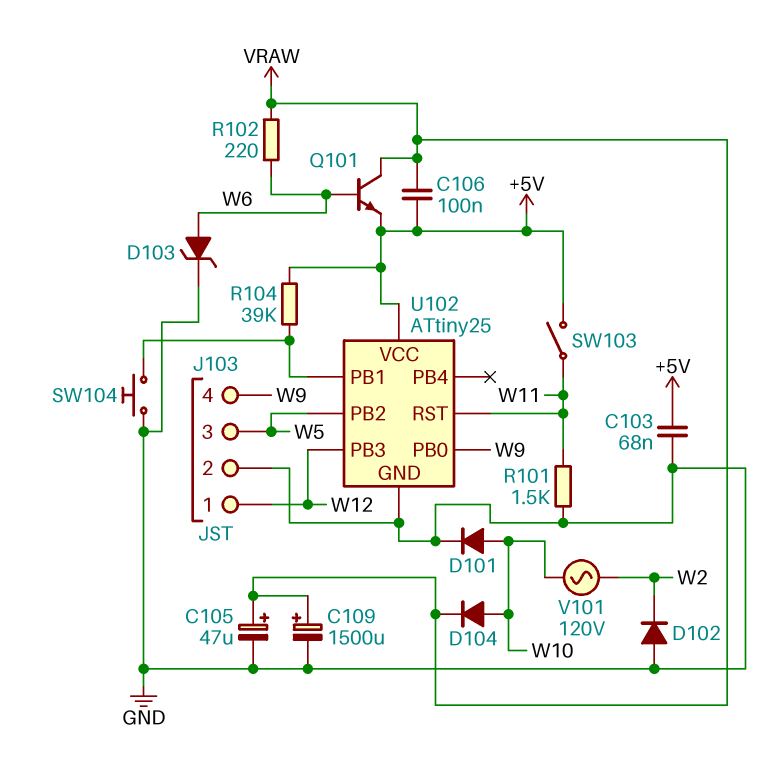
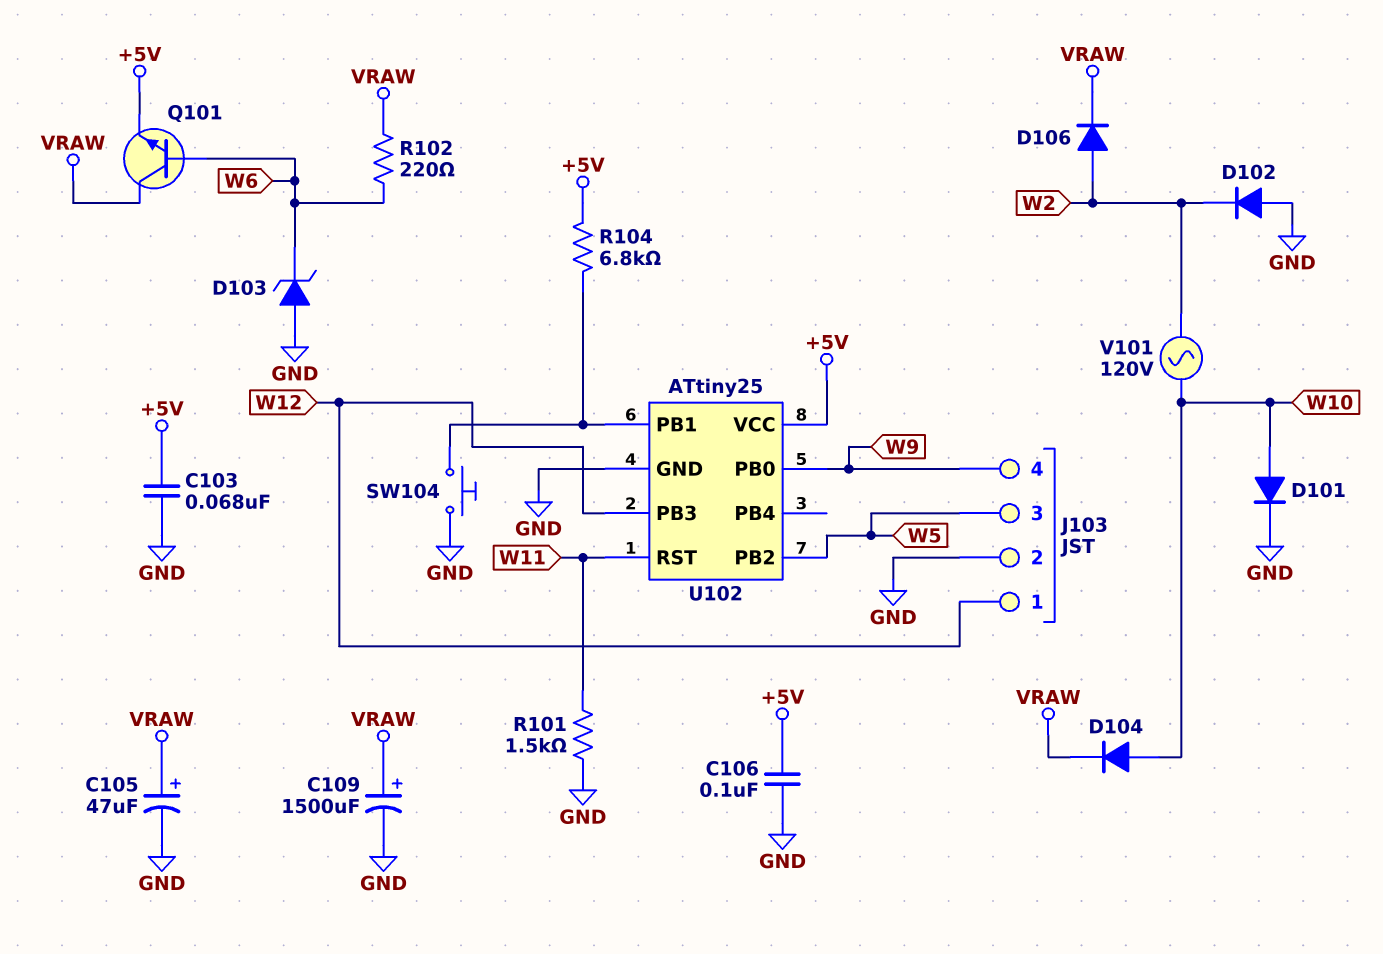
C106: 100nF (+5V, VRAW) -> 100nF (+5V, GND)
D103: zener (A W6, K GND) -> zener (A GND, K W6)
D106: none -> diode (A W2, K VRAW)
R104: 39k (+5V, U102/PB1) -> 6.8k (+5V, U102/PB1)
SW103: switch (+5V, W11) -> none

